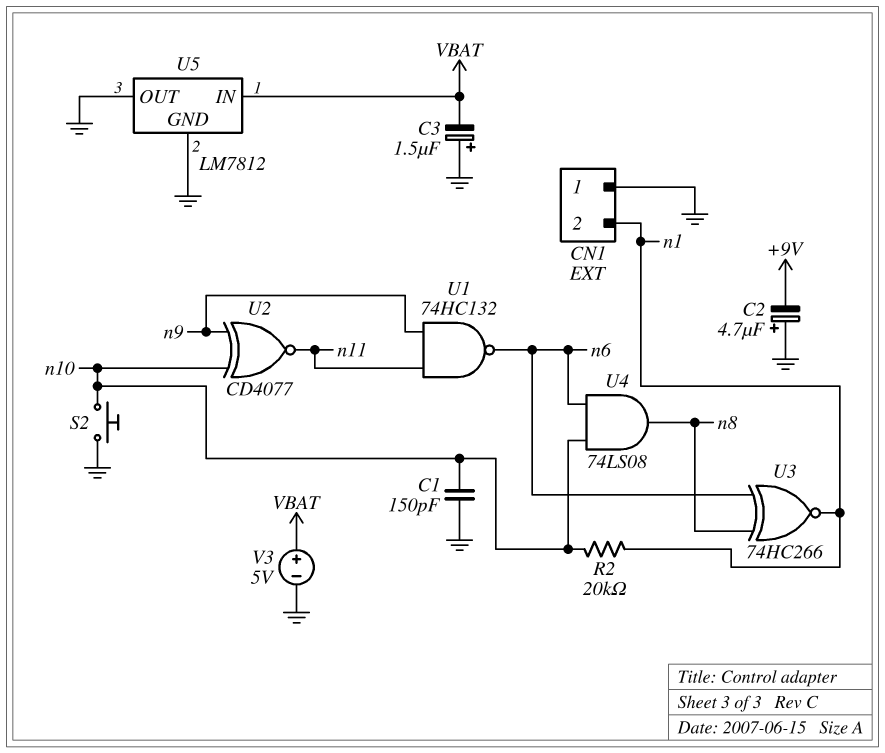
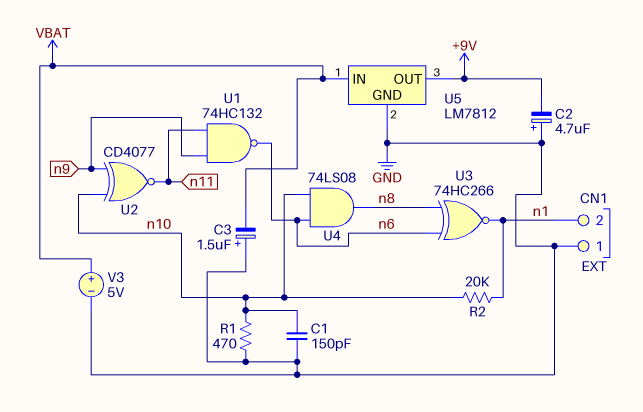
R1: none -> 470 (GND, n10)
S2: button (GND, n10) -> none
U5 pin OUT: GND -> +9V

